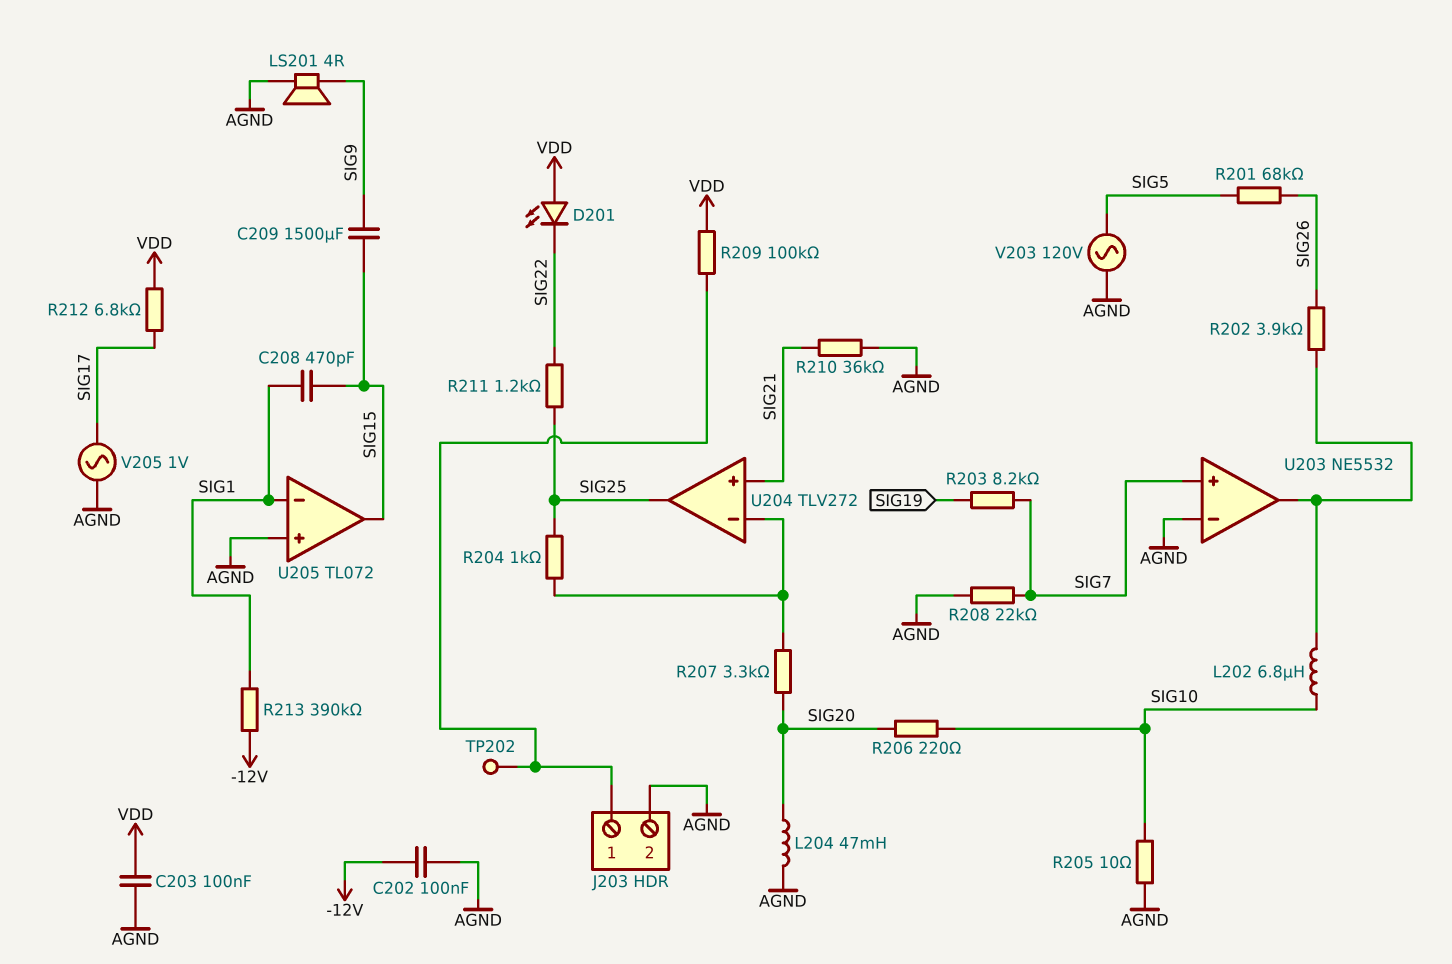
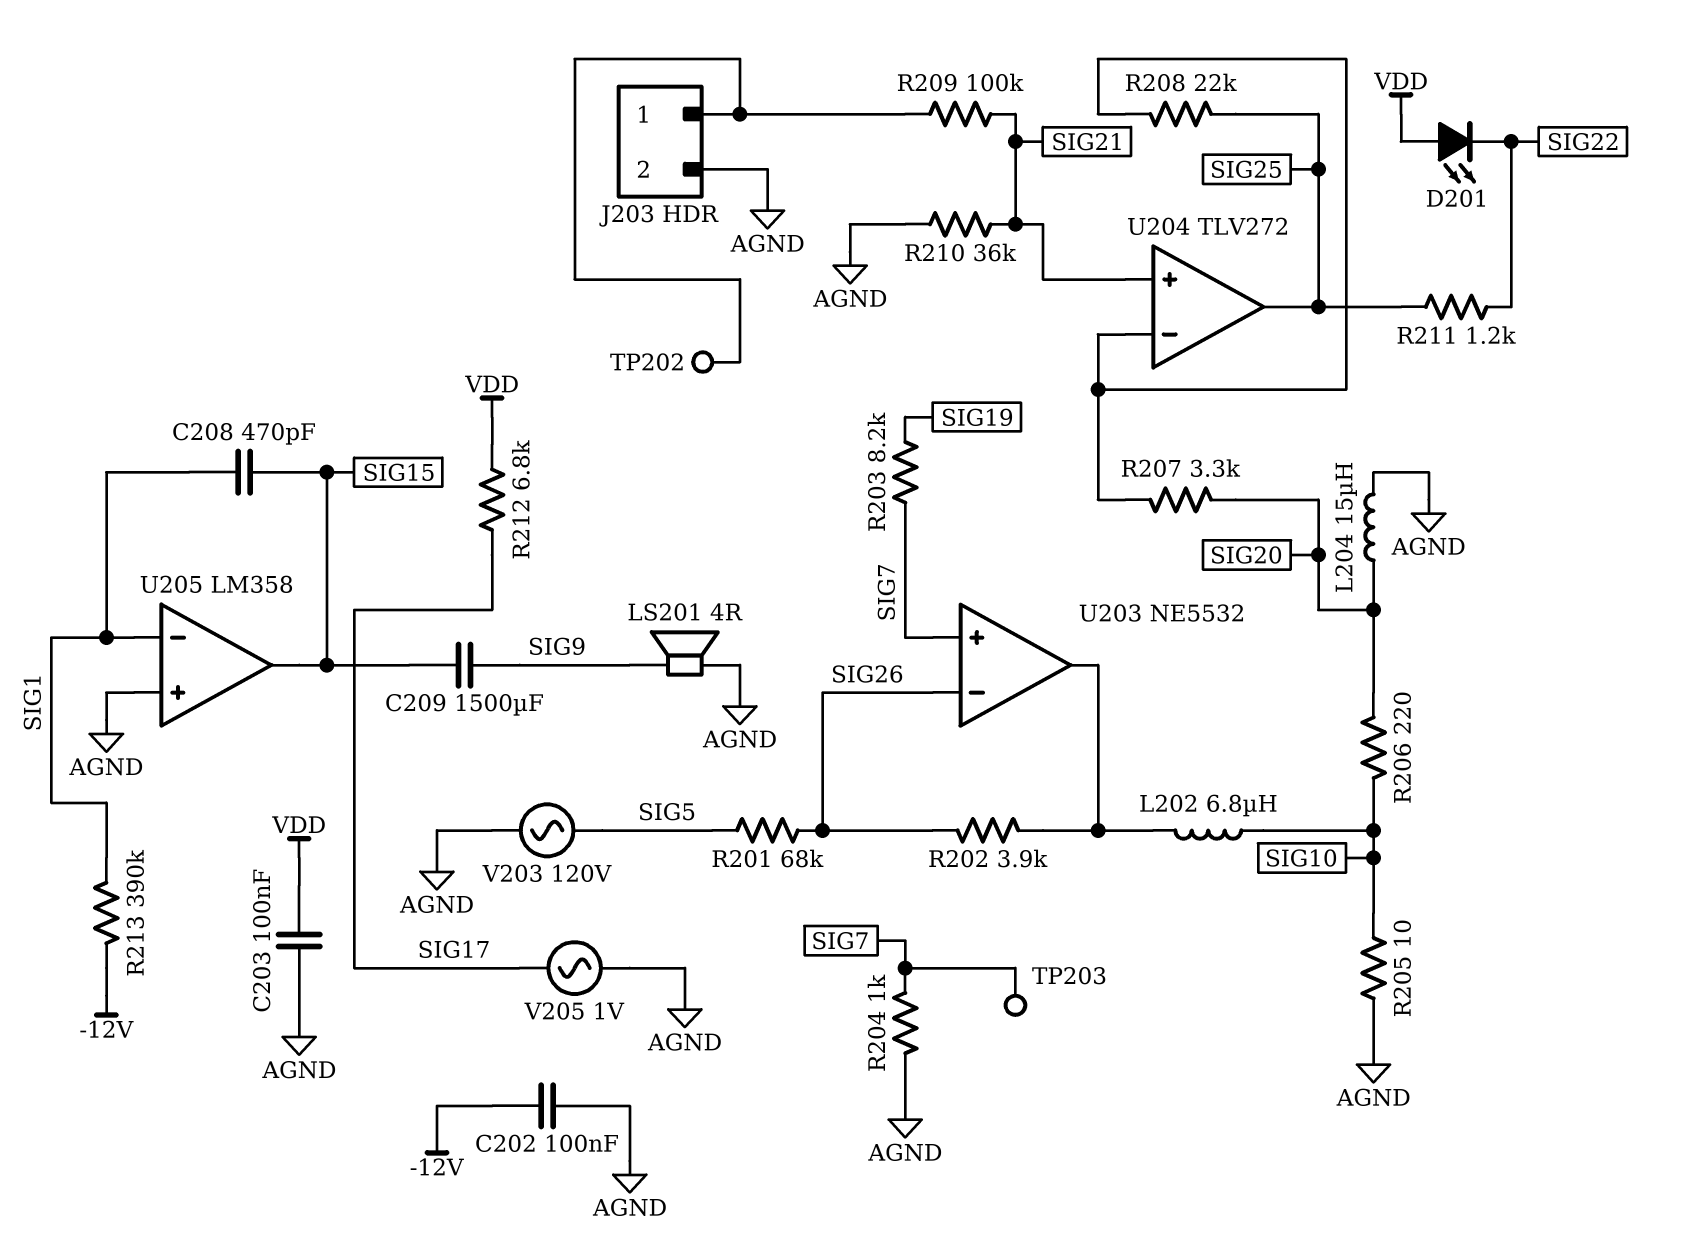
L204: 47mH (AGND, SIG20) -> 15uH (AGND, SIG20)
R204: 1k (SIG25, U204/in-) -> 1k (AGND, SIG7)
R208: 22k (AGND, SIG7) -> 22k (SIG25, U204/in-)
R209: 100k (J203/1, VDD) -> 100k (J203/1, SIG21)
TP203: none -> test point (SIG7)
U203 pin in-: AGND -> SIG26
U205: TL072 -> LM358

